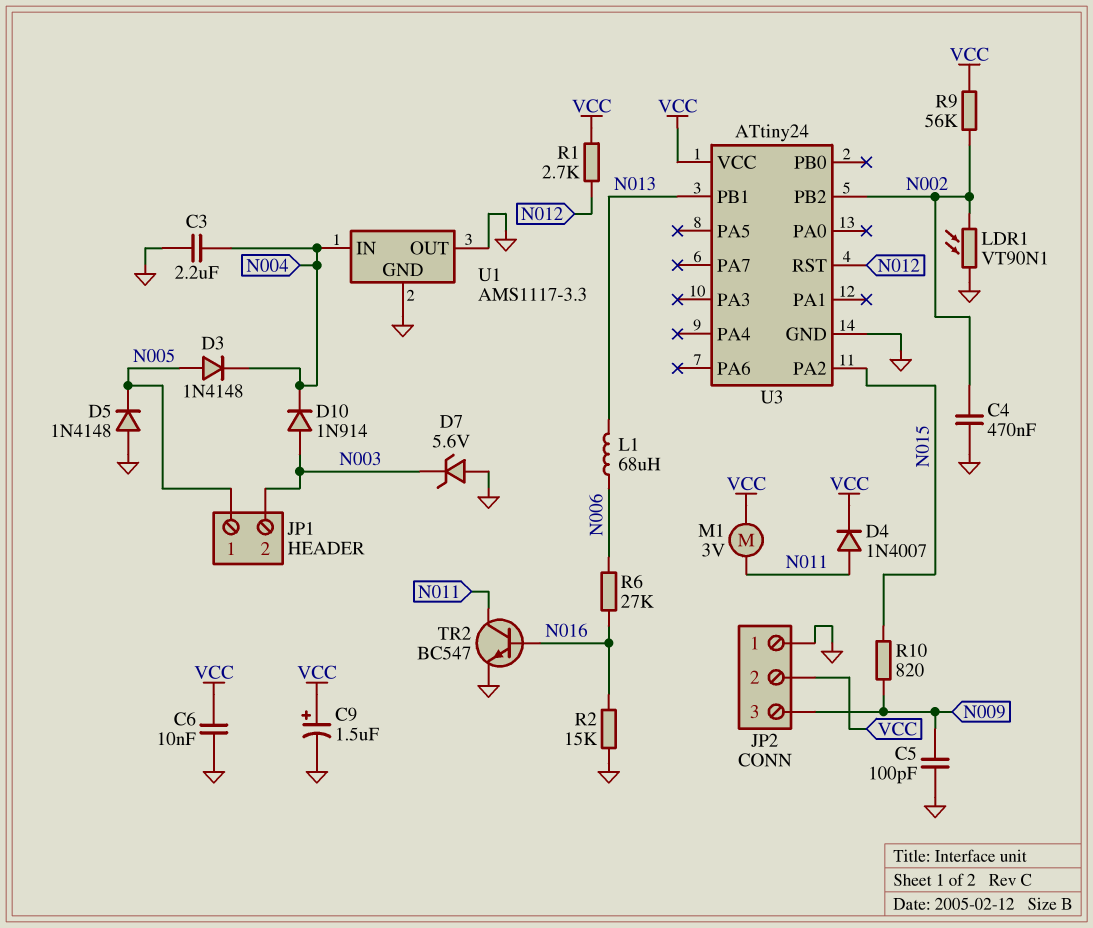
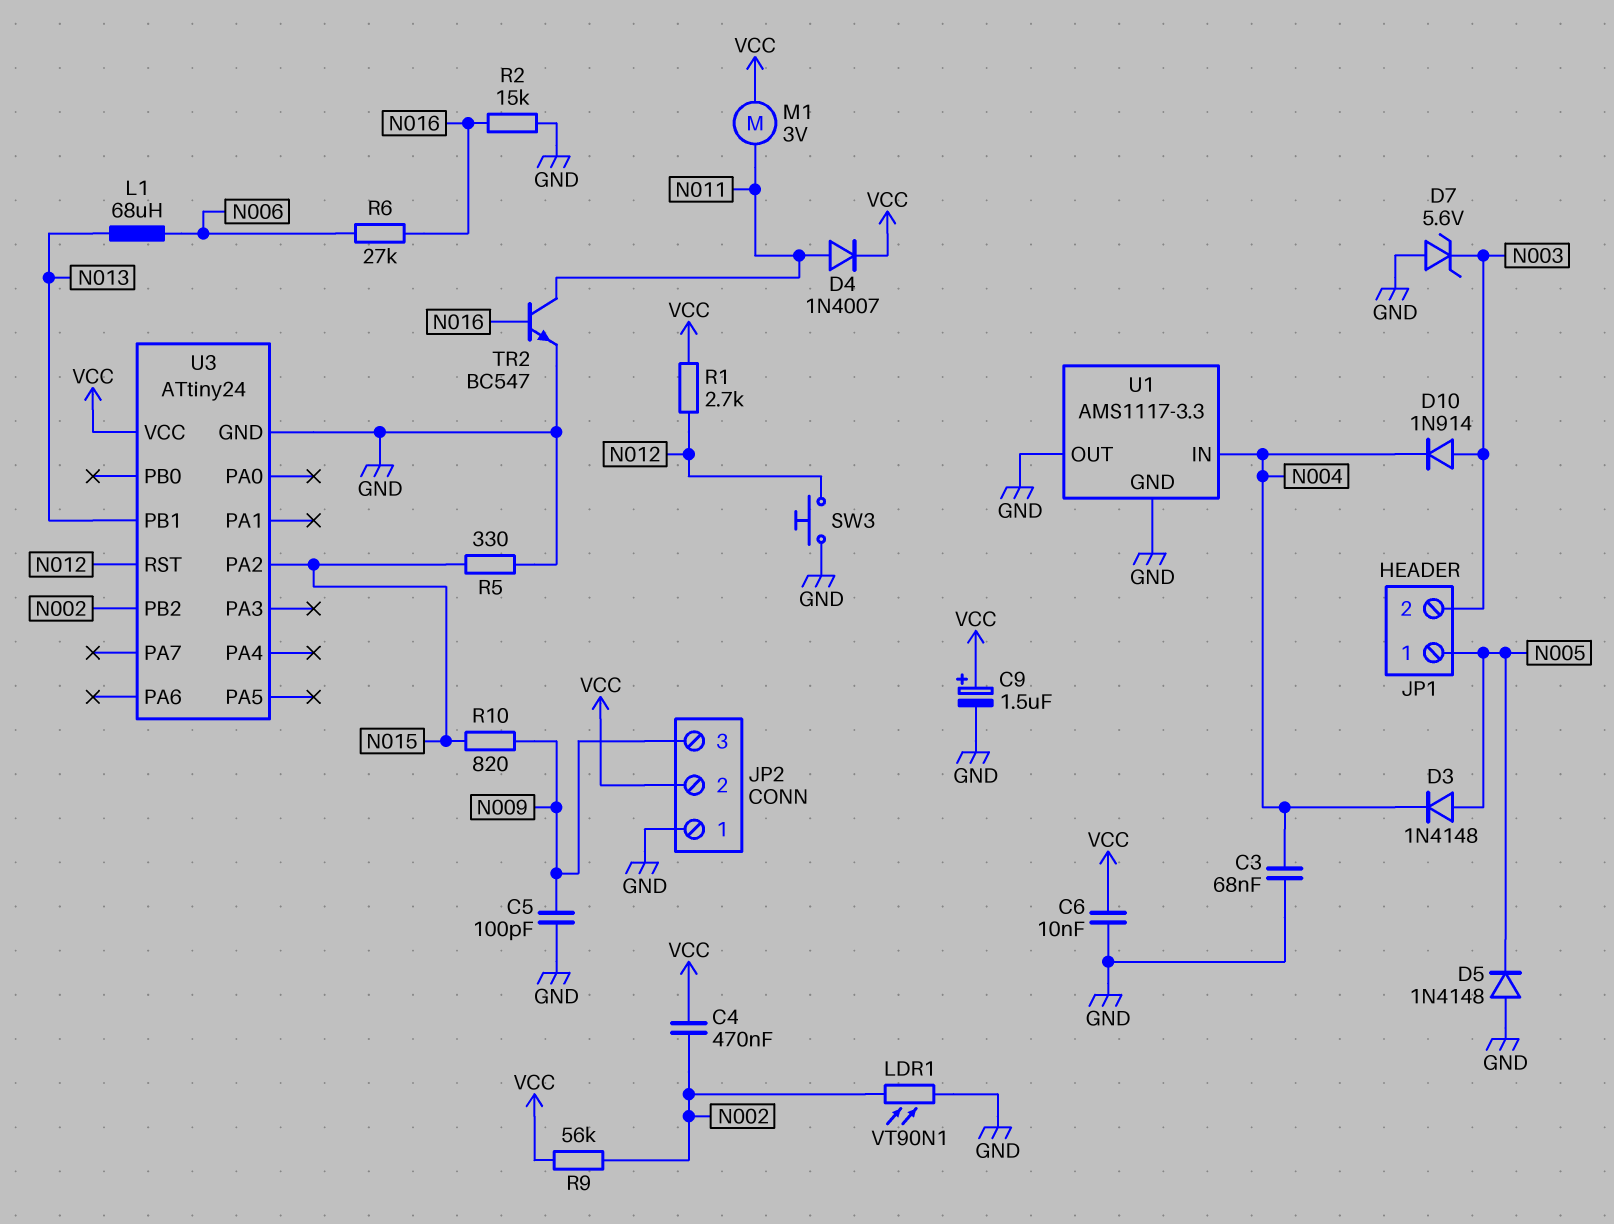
C3: 2.2uF (GND, N004) -> 68nF (GND, N004)
C4: 470nF (GND, N002) -> 470nF (N002, VCC)
R5: none -> 330 (GND, N015)
SW3: none -> button (GND, N012)

